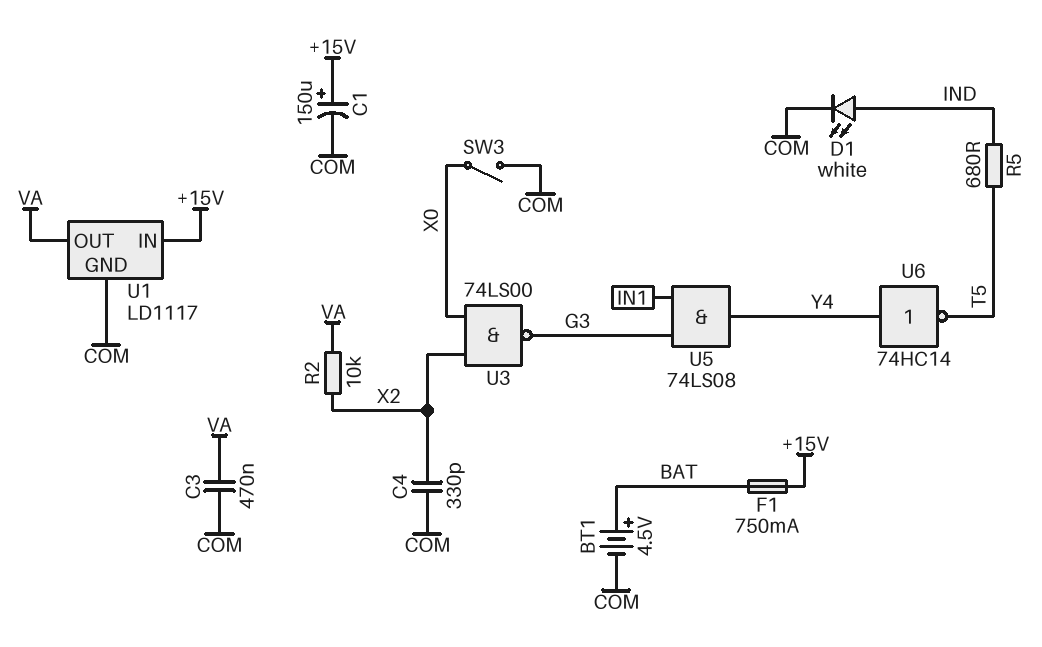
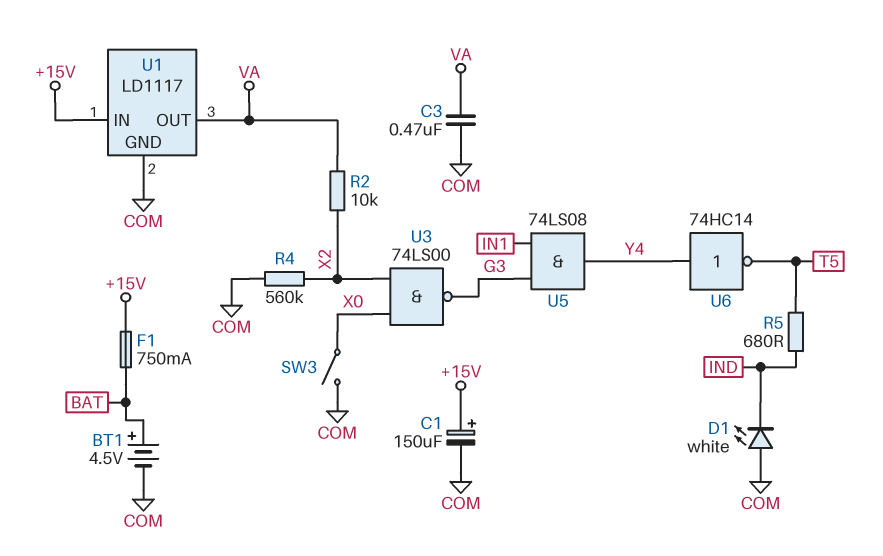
C4: 330pF (COM, X2) -> none
D1: LED white (A IND, K COM) -> LED white (A COM, K IND)
R4: none -> 560k (COM, X2)

